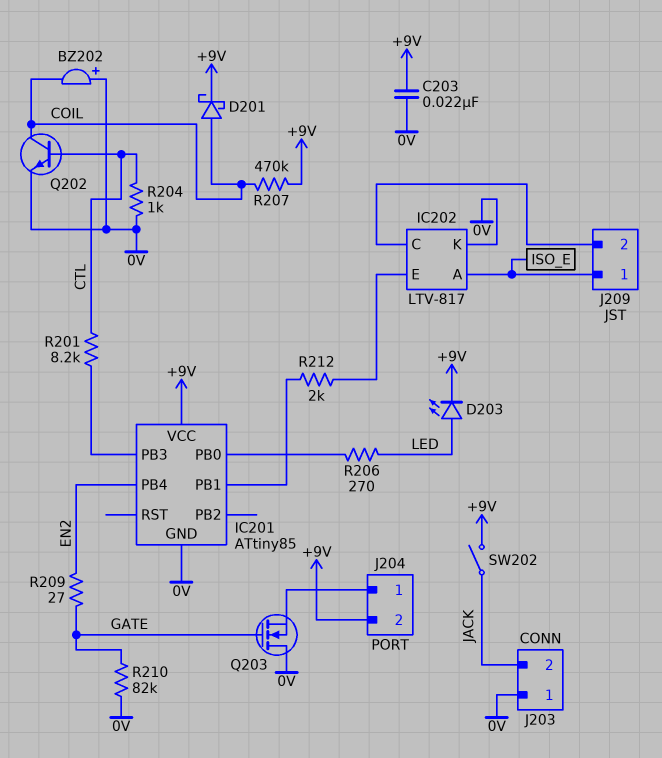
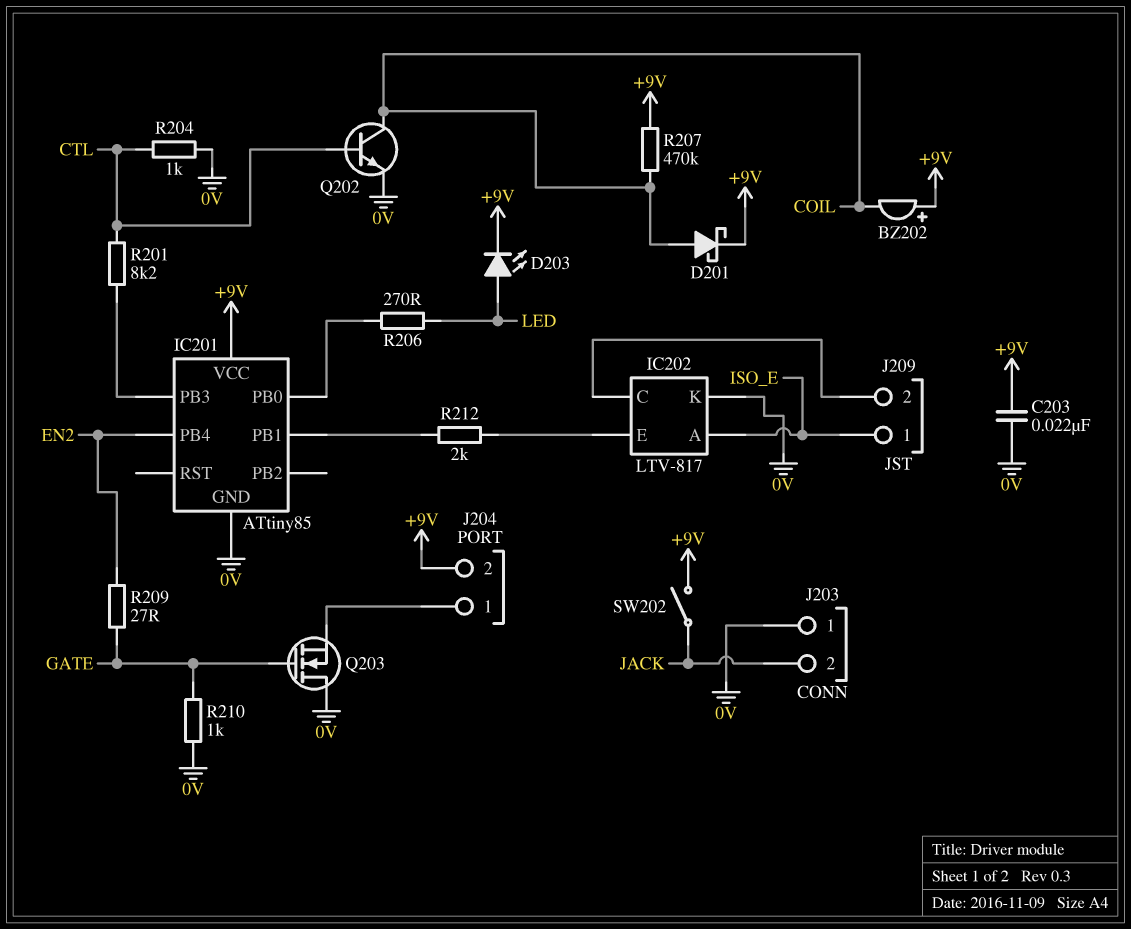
BZ202: buzzer (plus 0V, minus COIL) -> buzzer (plus +9V, minus COIL)
R210: 82k (0V, GATE) -> 1k (0V, GATE)

